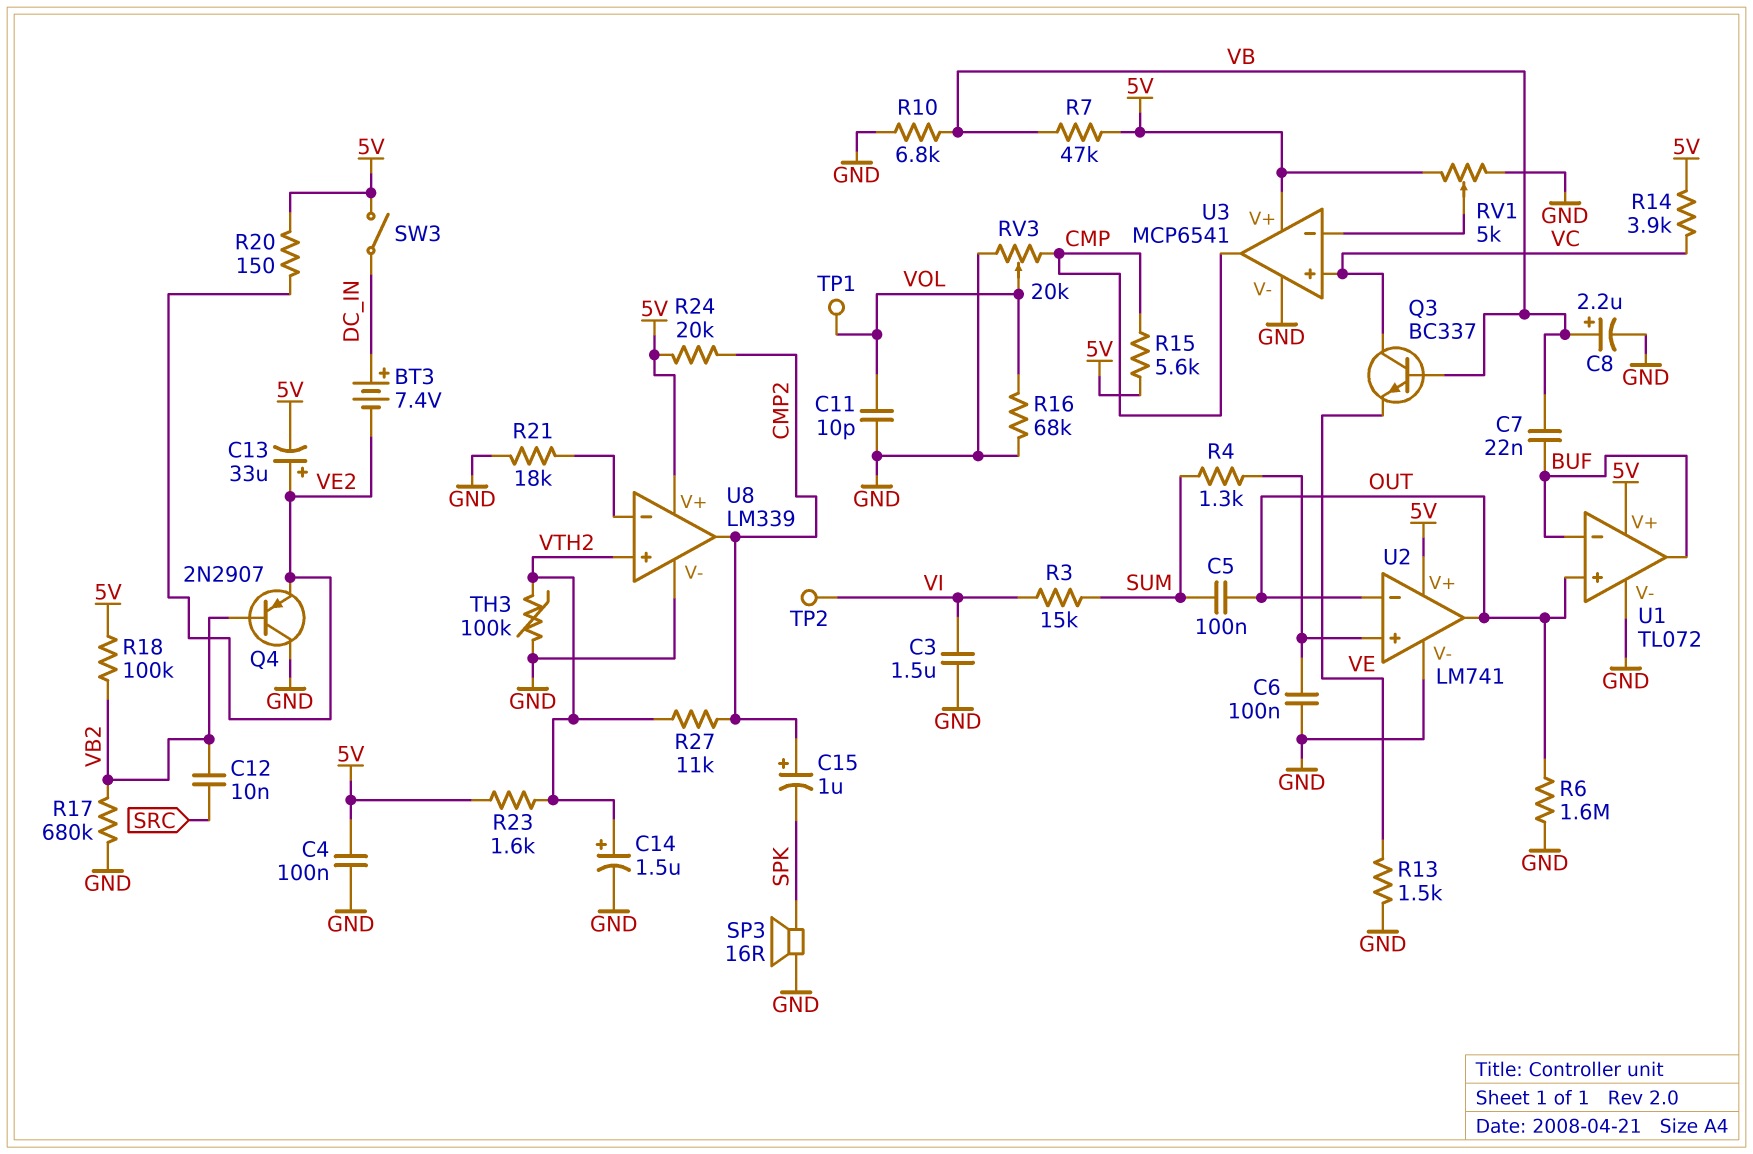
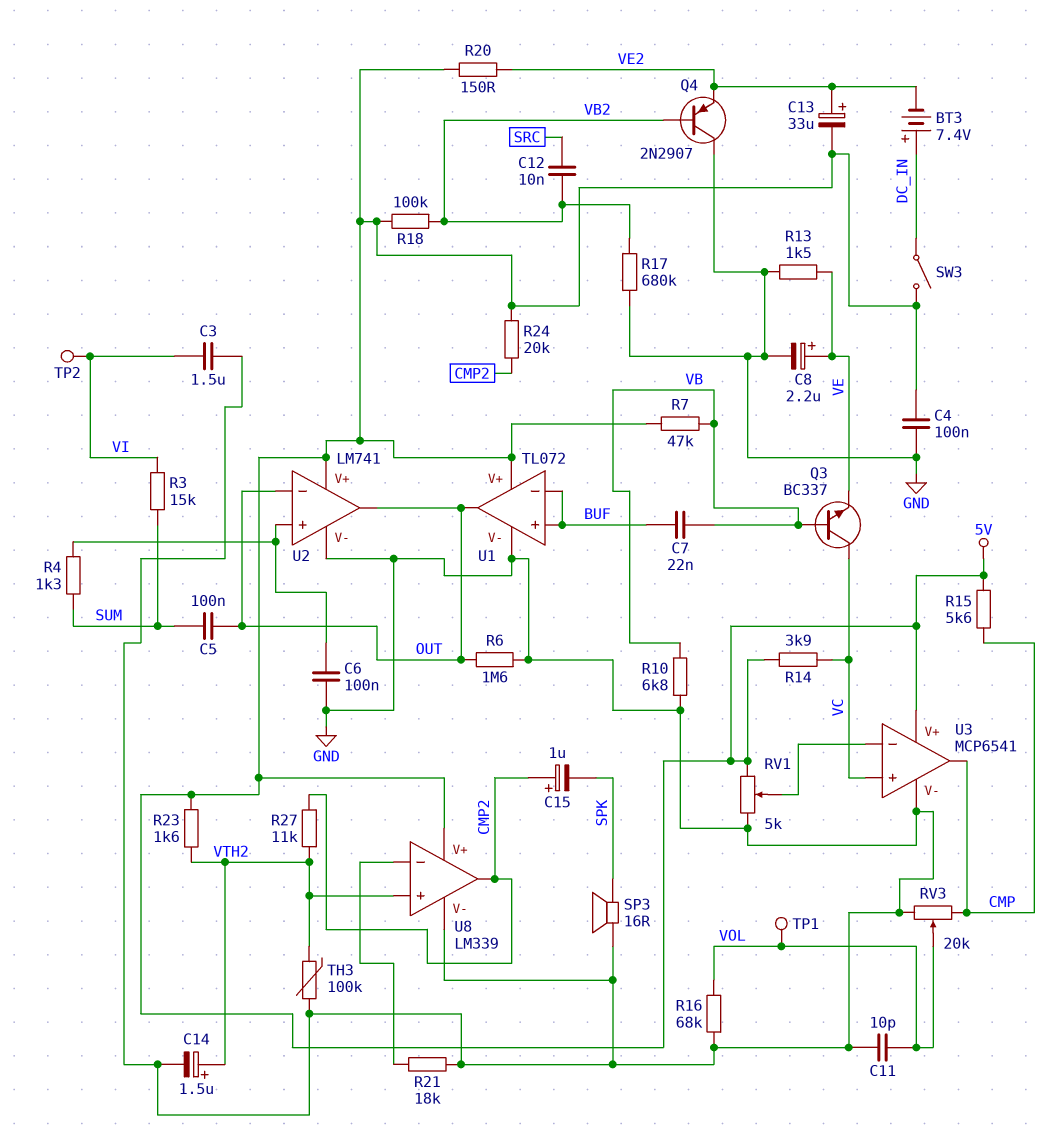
C8: 2.2uF (plus VB, minus GND) -> 2.2uF (plus VE, minus GND)
U1 pin in+: OUT -> BUF
U1 pin out: BUF -> OUT

